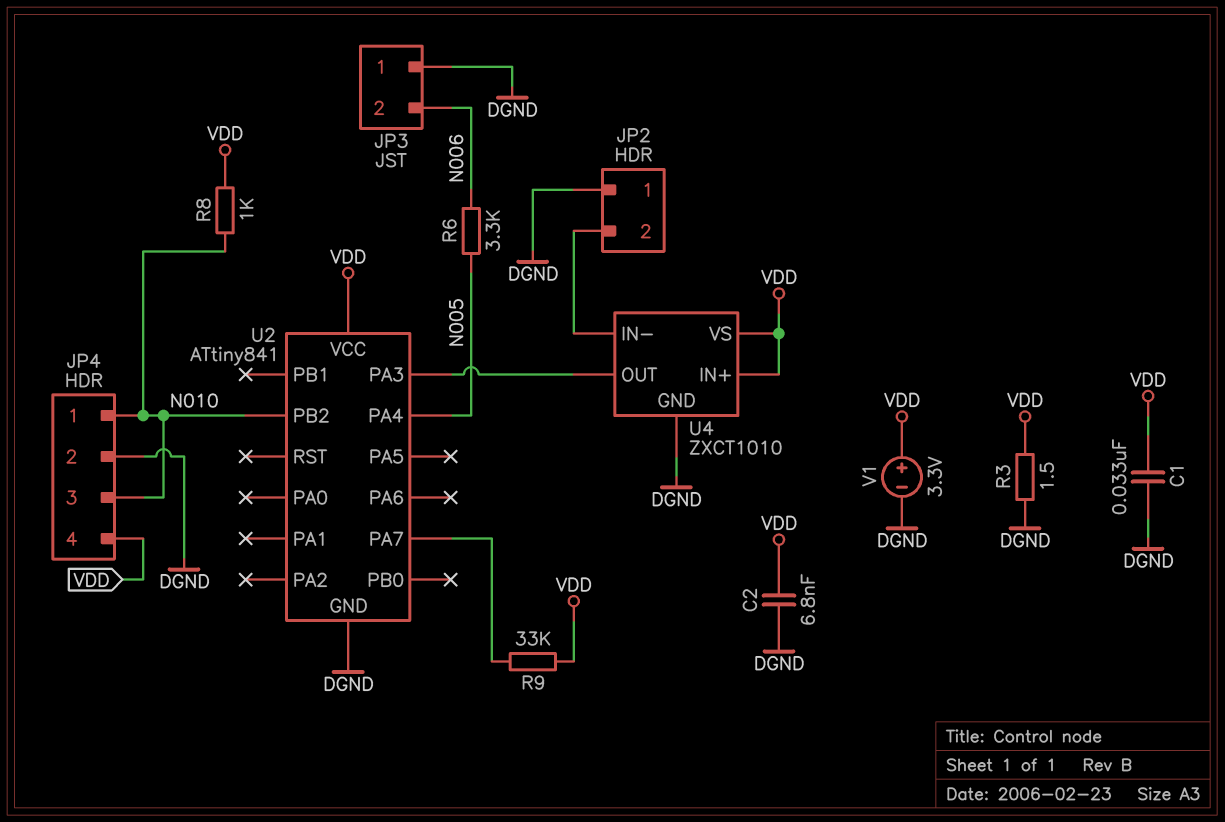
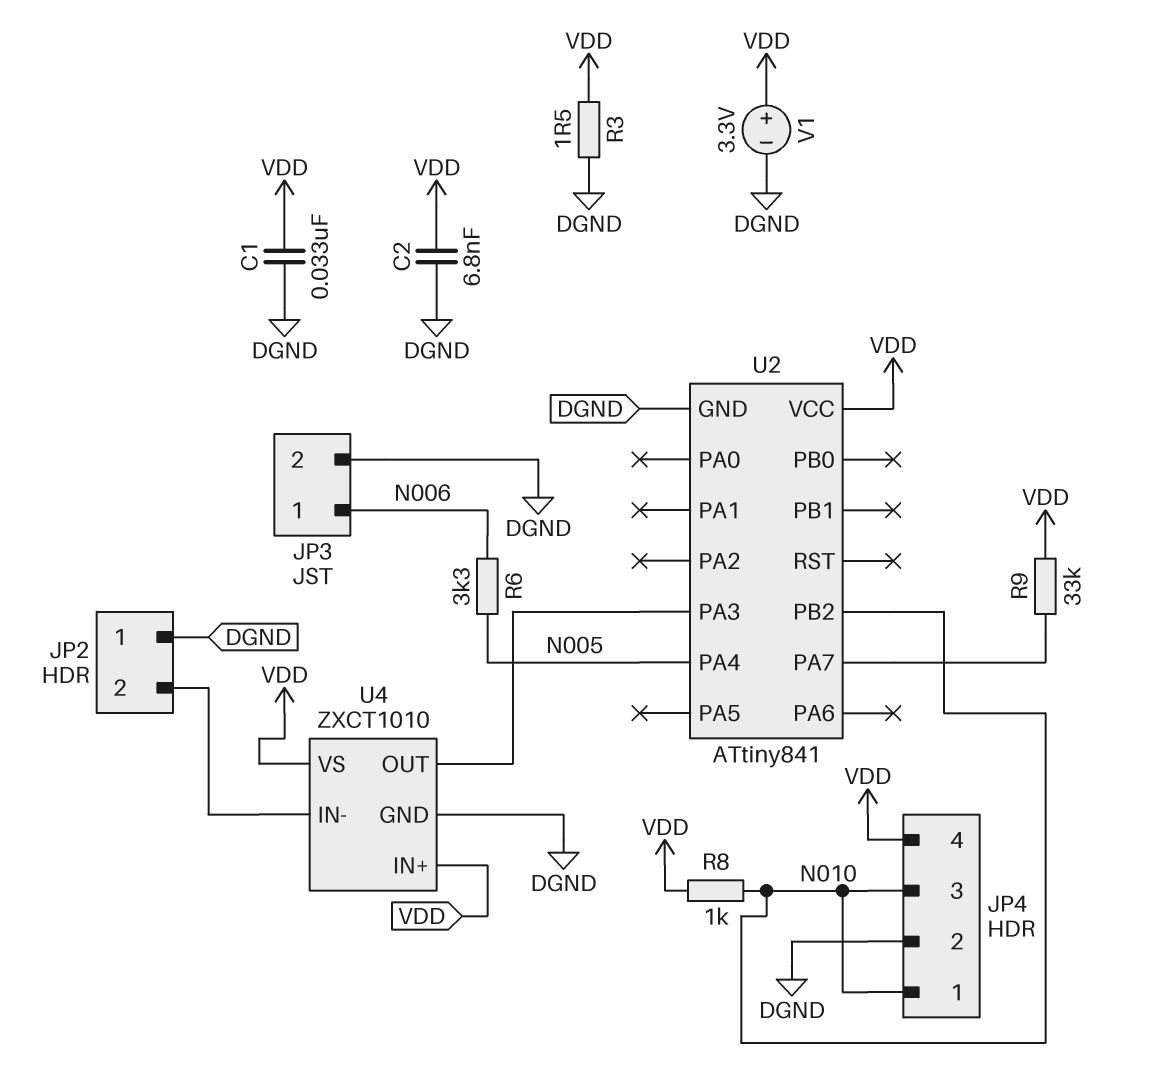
JP3 pin 1: DGND -> N006
JP3 pin 2: N006 -> DGND

